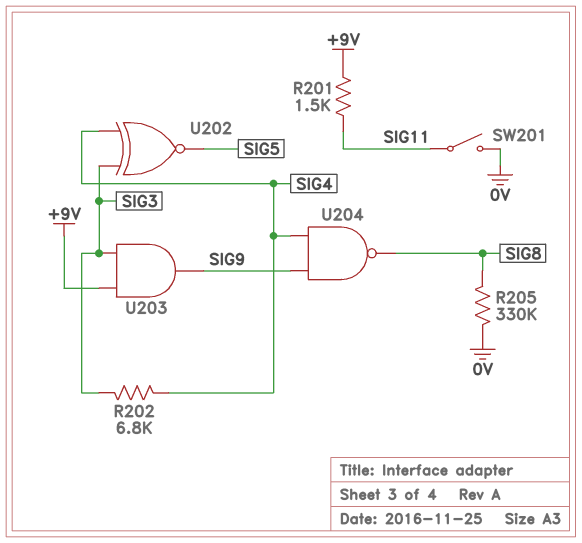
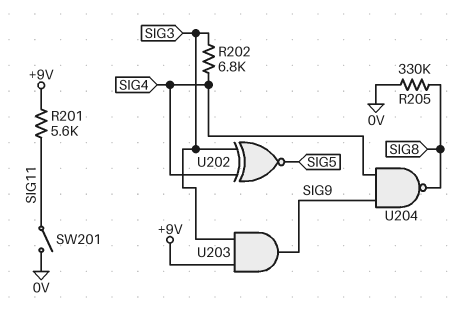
R201: 1.5k (+9V, SIG11) -> 5.6k (+9V, SIG11)

